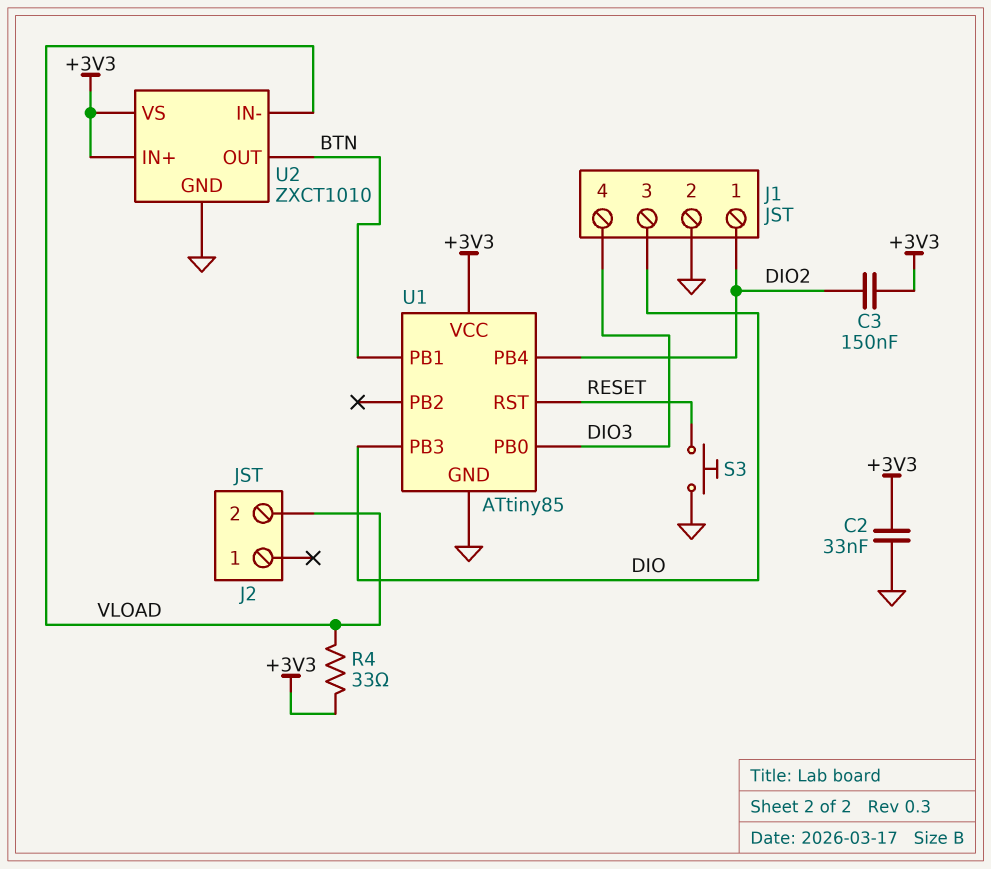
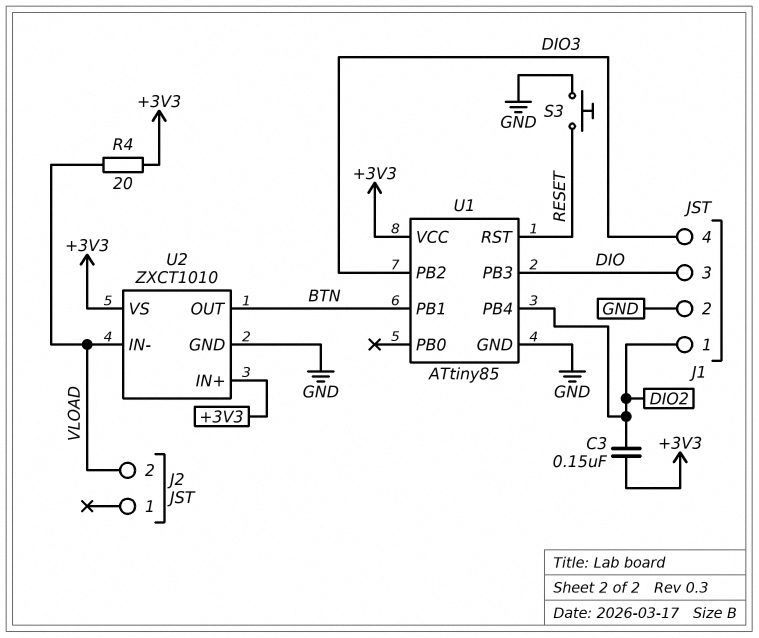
C2: 33nF (+3V3, GND) -> none
R4: 33 (+3V3, VLOAD) -> 20 (+3V3, VLOAD)
U1 pin PB0: DIO3 -> none
U1 pin PB2: none -> DIO3

